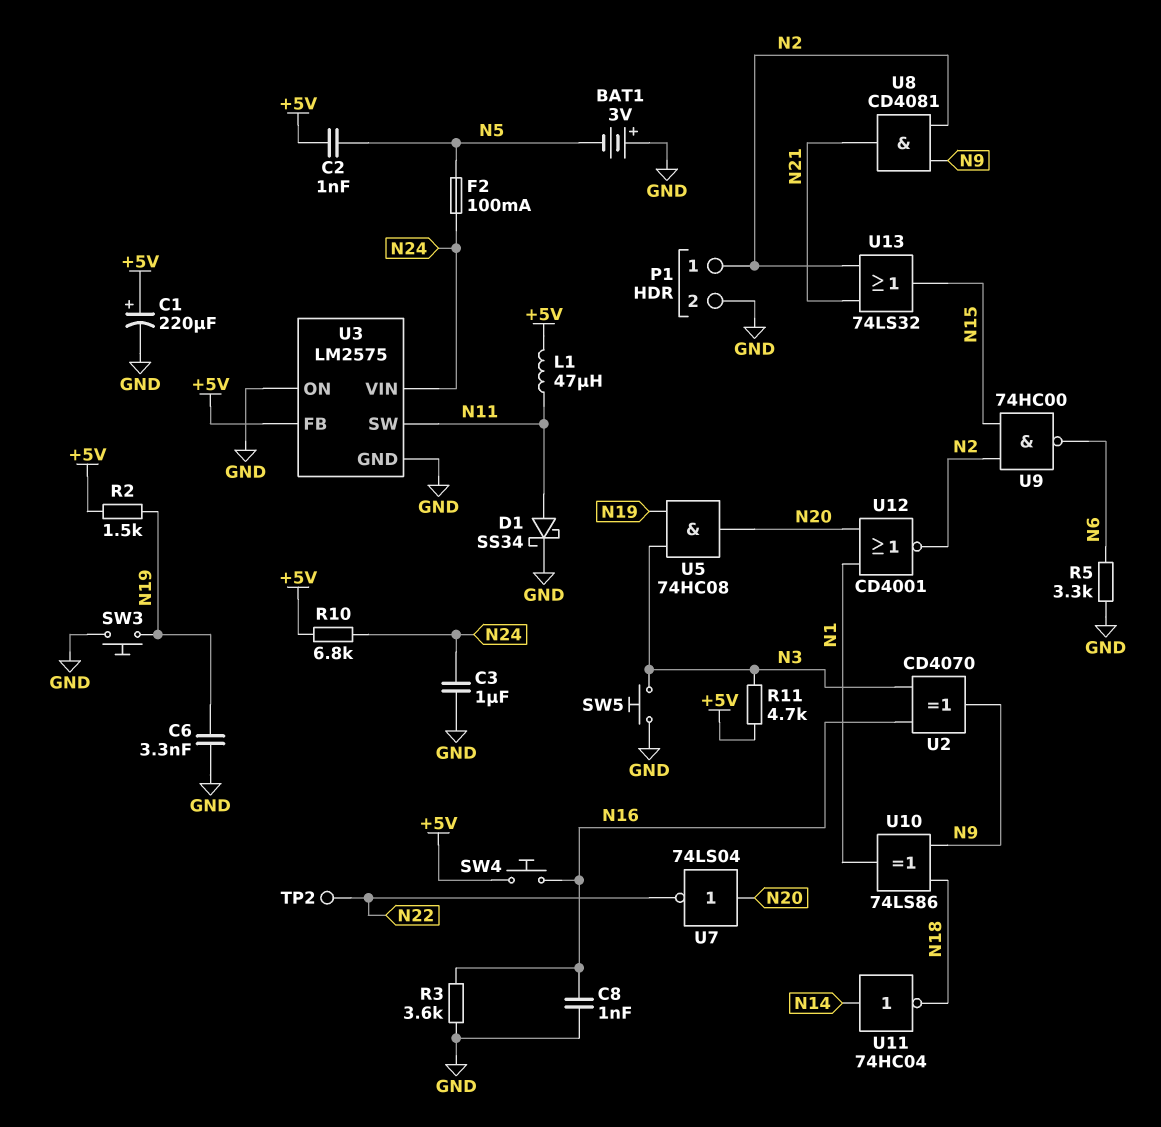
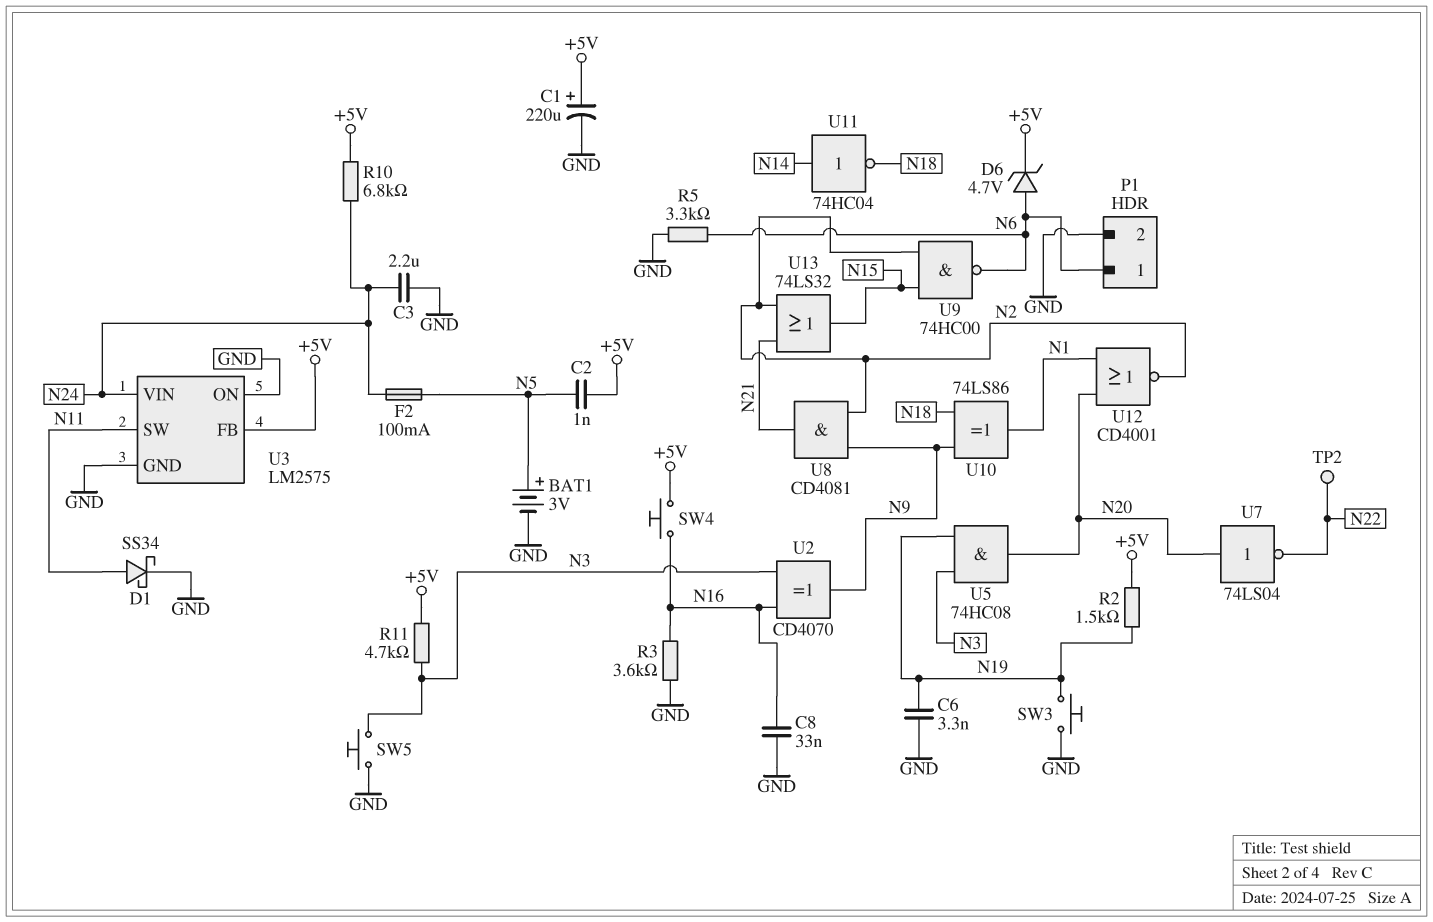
BAT1: 3V (plus GND, minus N5) -> 3V (plus N5, minus GND)
C3: 1uF (GND, N24) -> 2.2uF (GND, N24)
C8: 1nF (GND, N16) -> 33nF (GND, N16)
D6: none -> zener 4.7V (A N6, K +5V)
L1: 47uH (+5V, N11) -> none
P1 pin 1: N2 -> N6

